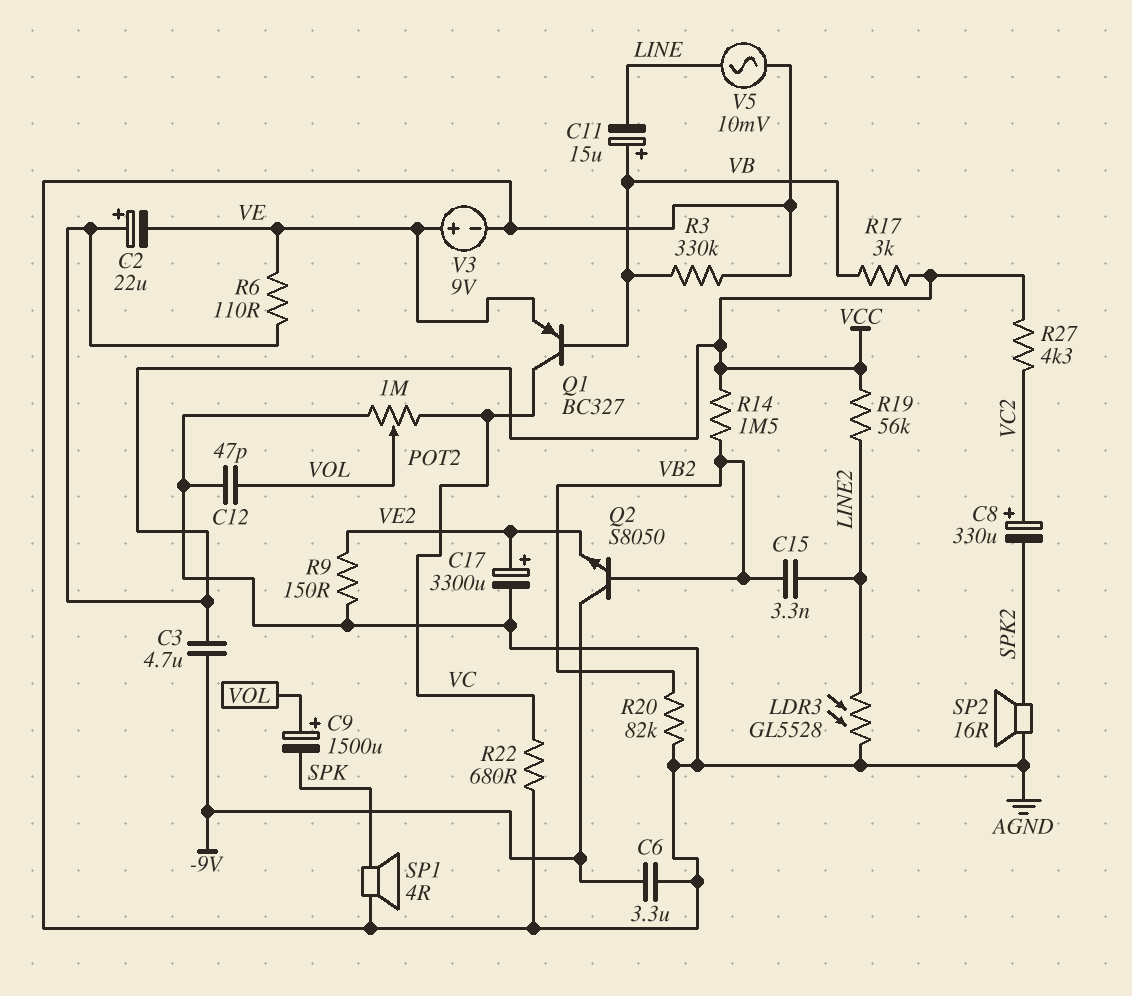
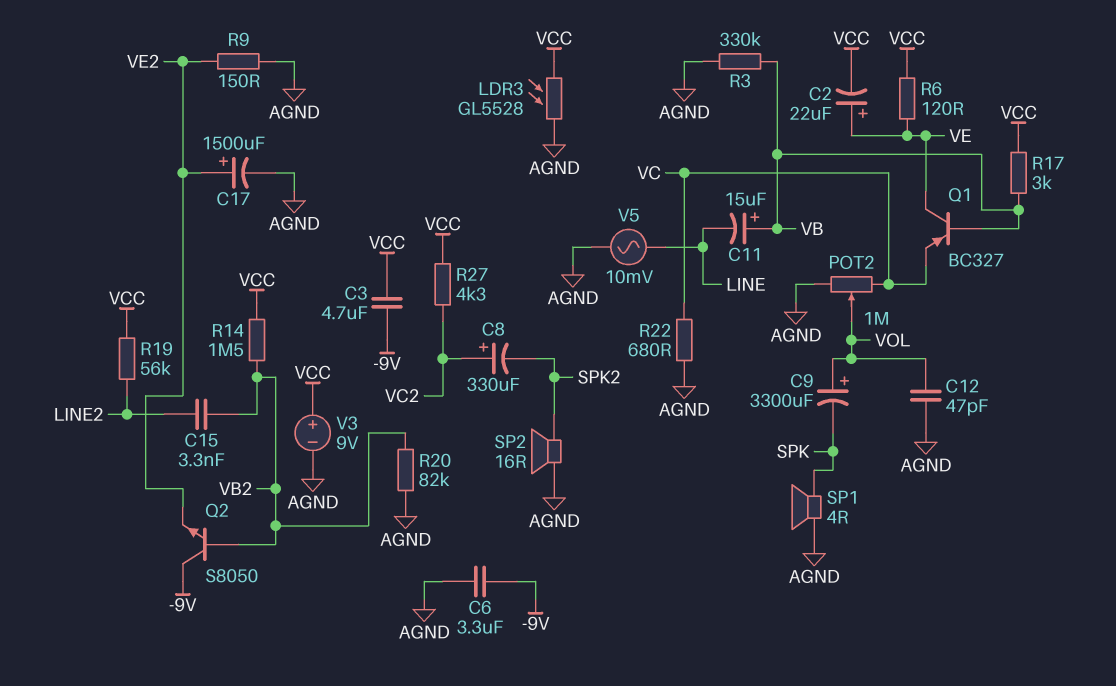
C2: 22uF (plus VCC, minus VE) -> 22uF (plus VE, minus VCC)
C9: 1500uF (plus VOL, minus SPK) -> 3300uF (plus VOL, minus SPK)
C17: 3300uF (plus VE2, minus AGND) -> 1500uF (plus VE2, minus AGND)
LDR3: GL5528 (AGND, LINE2) -> GL5528 (AGND, VCC)
Q1: PNP BC327 (B VB, C VC, E VE) -> PNP BC327 (B VB, C VE, E VC)
R6: 110 (VCC, VE) -> 120 (VCC, VE)
V3: 9V (plus VE, minus AGND) -> 9V (plus VCC, minus AGND)

